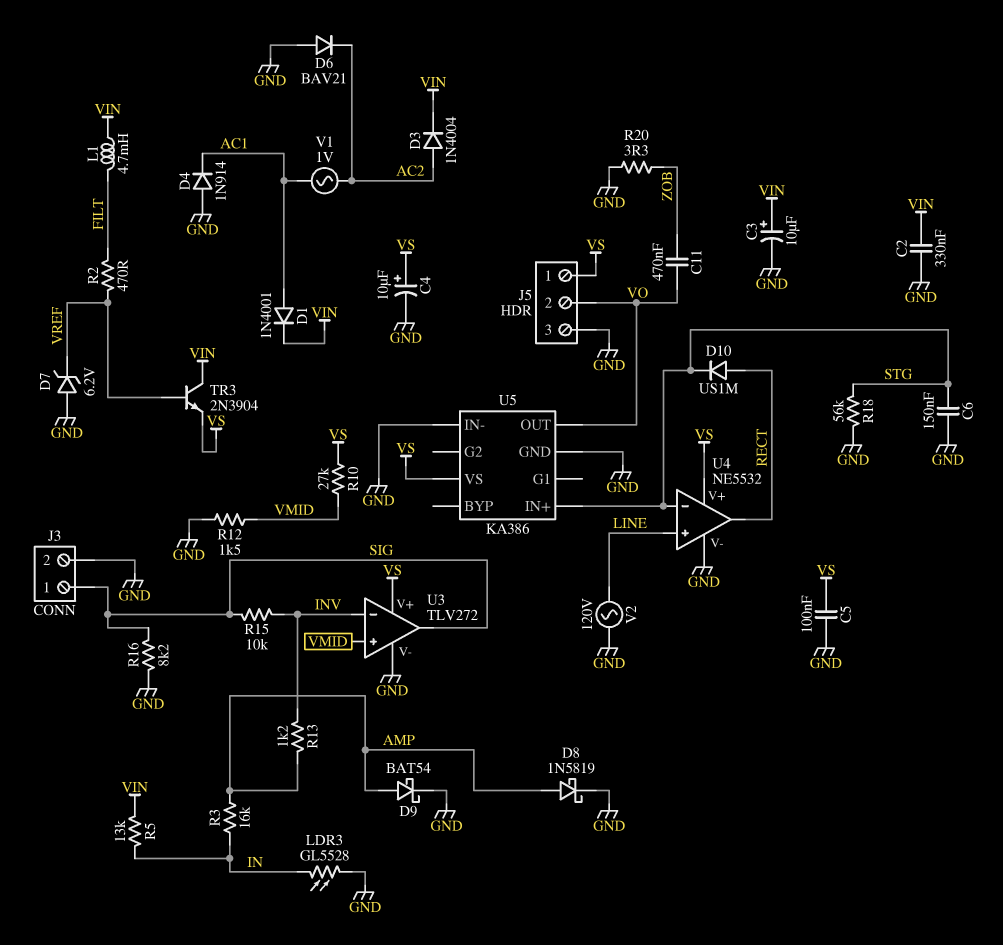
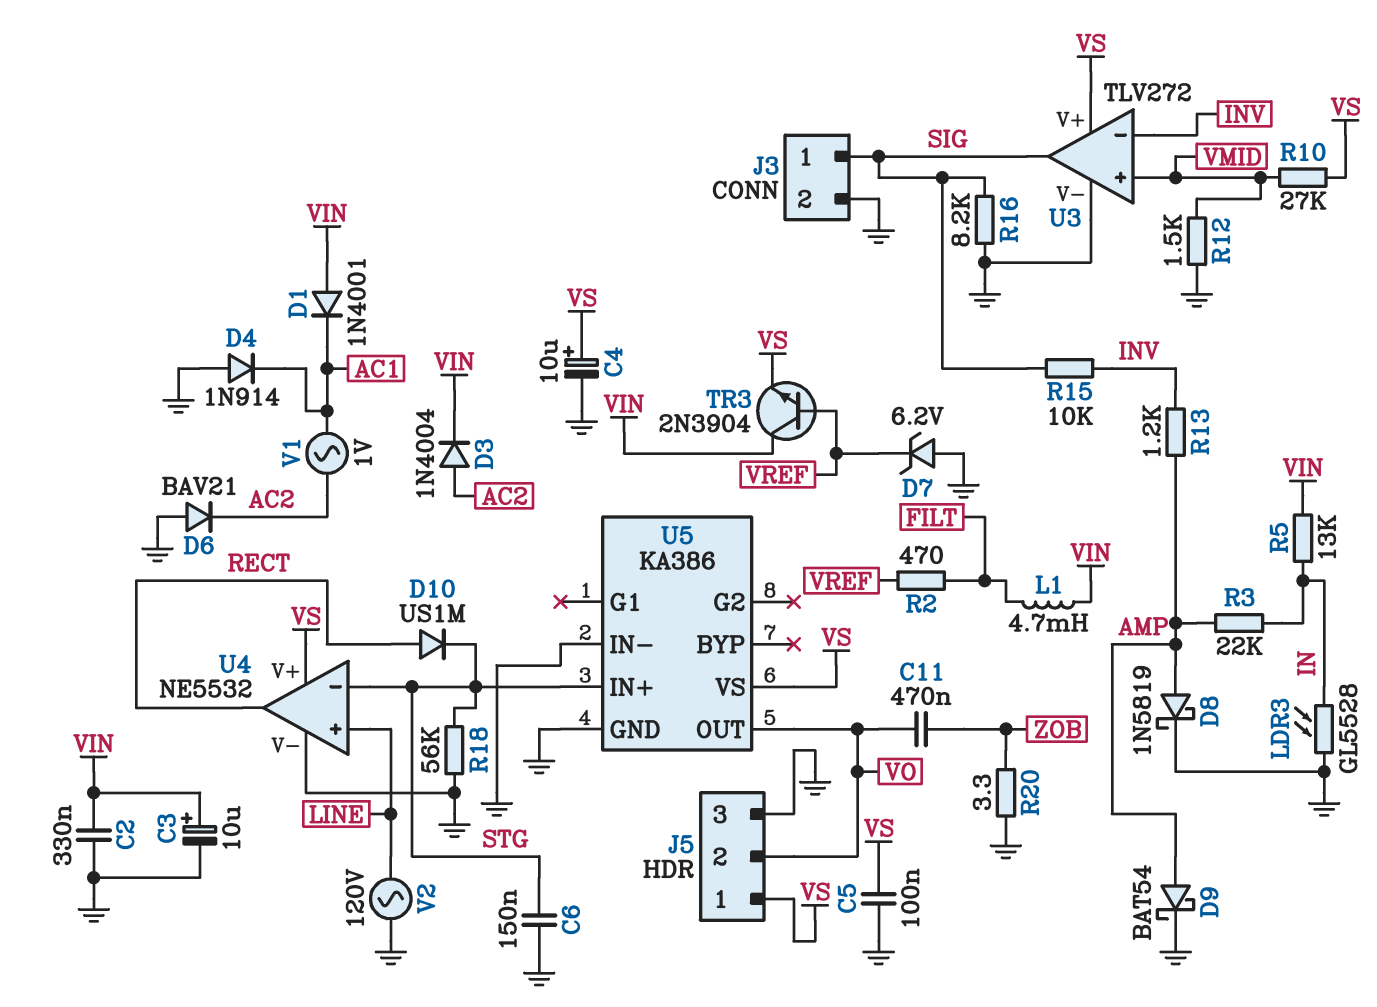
D1: diode 1N4001 (A AC1, K VIN) -> diode 1N4001 (A VIN, K AC1)
R3: 16k (AMP, IN) -> 22k (AMP, IN)

